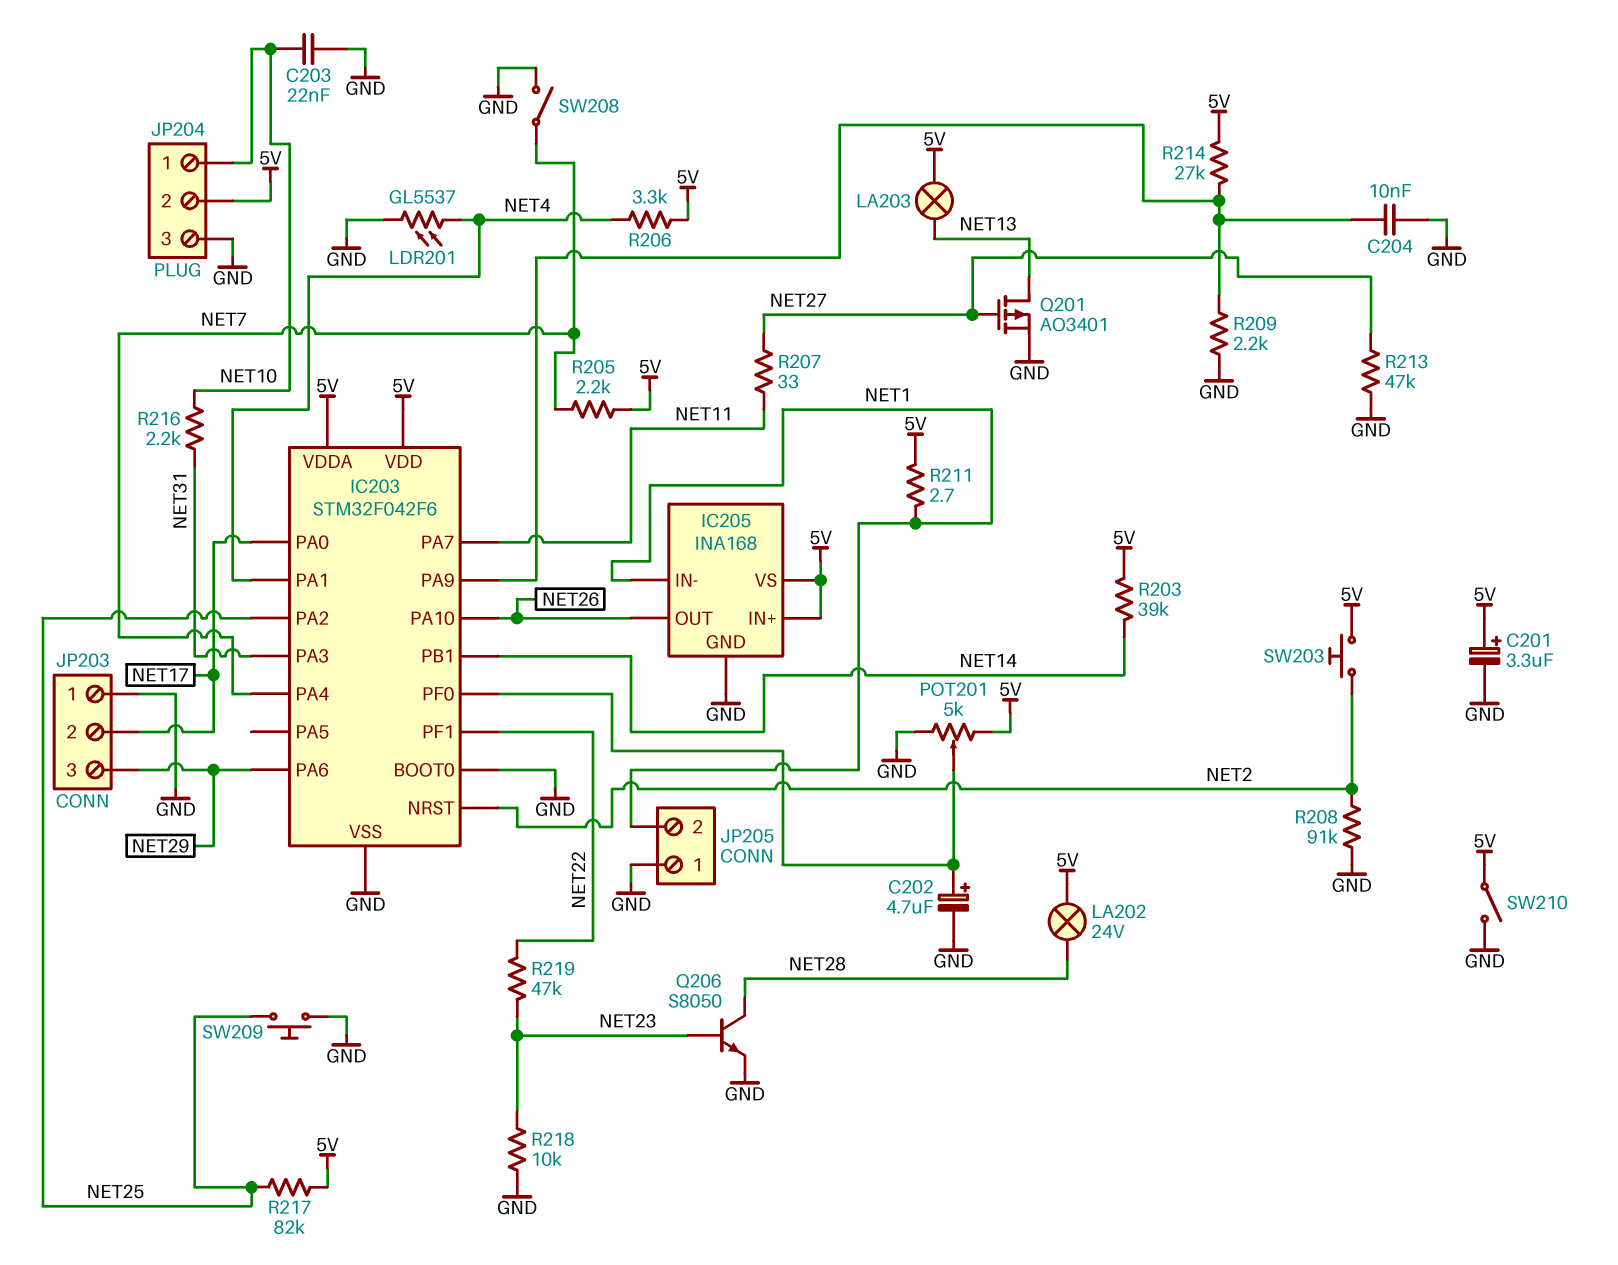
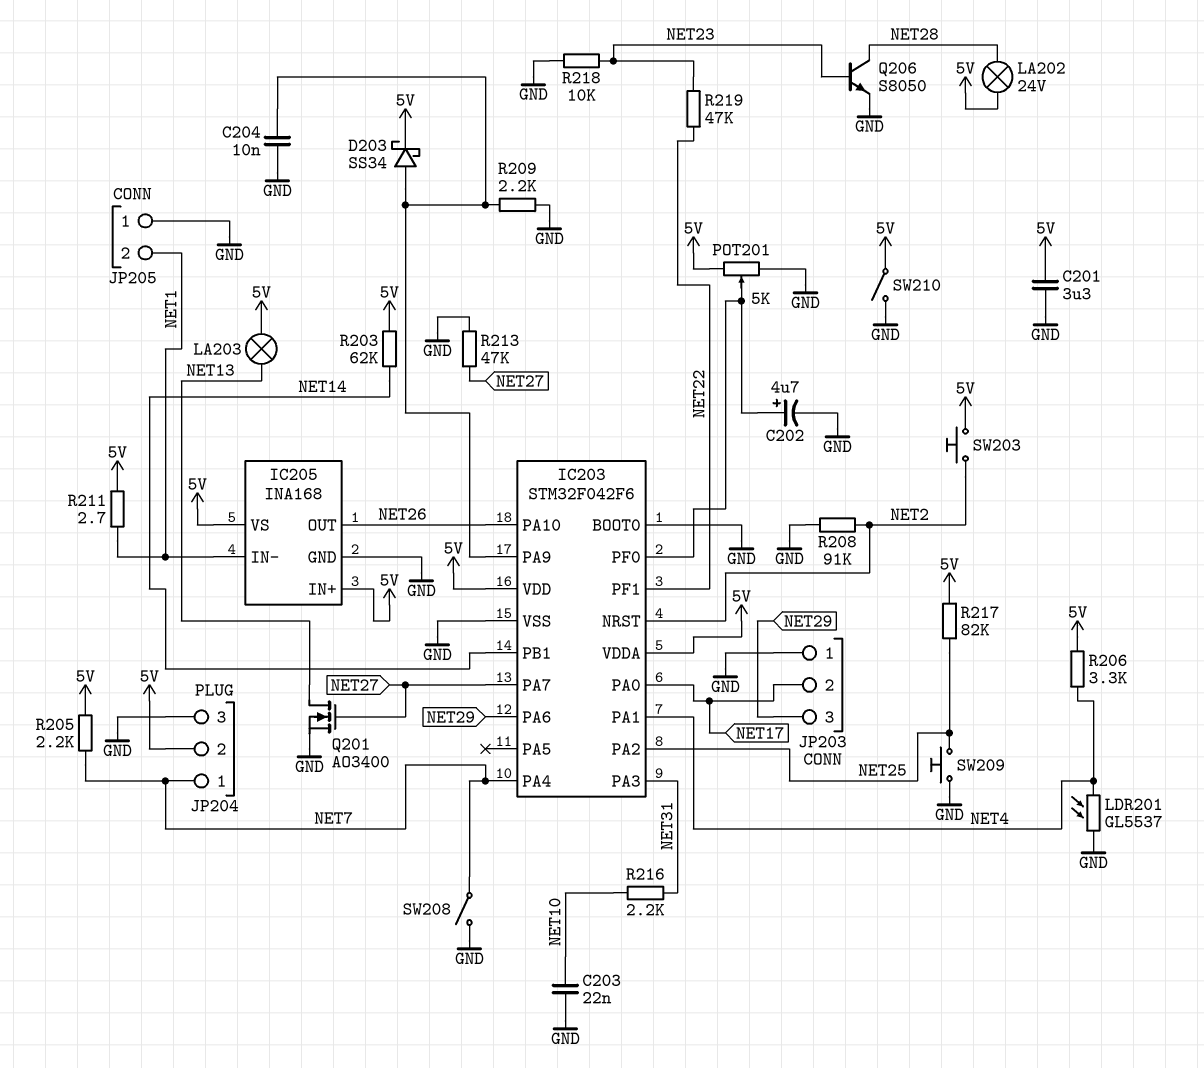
C201: 3.3uF (plus 5V, minus GND) -> 3.3uF (5V, GND)
D203: none -> schottky SS34 (A IC203/PA9, K 5V)
IC203 pin PA7: NET11 -> NET27
JP204 pin 1: NET10 -> NET7
Q201: PMOS AO3401 (G NET27, D NET13, S GND) -> NMOS AO3400 (G NET27, D NET13, S GND)
R203: 39k (5V, NET14) -> 62k (5V, NET14)
R207: 33 (NET11, NET27) -> none
R214: 27k (5V, IC203/PA9) -> none

